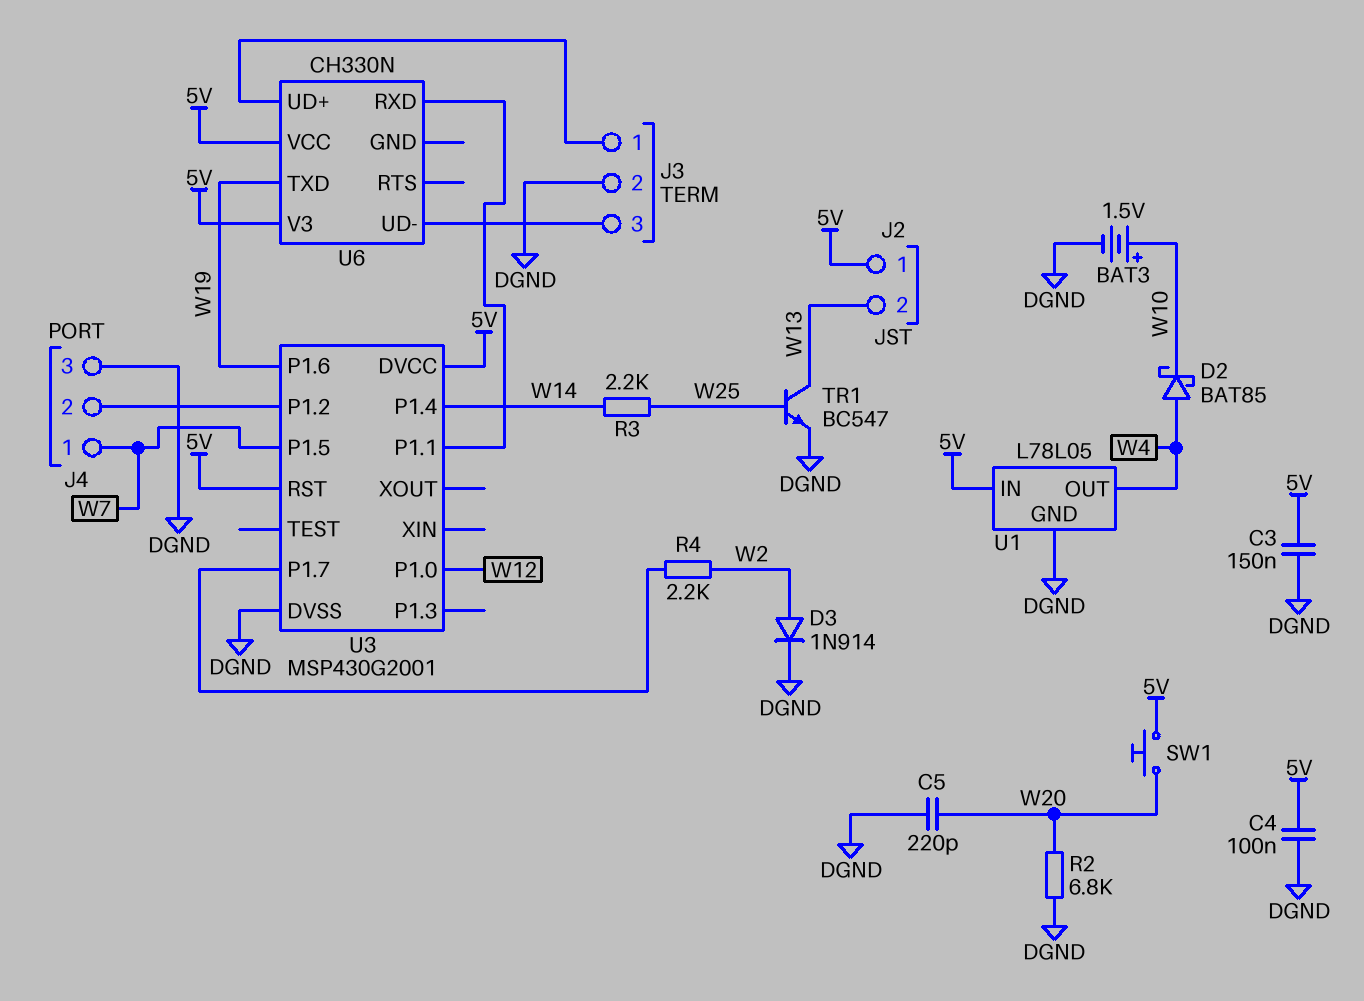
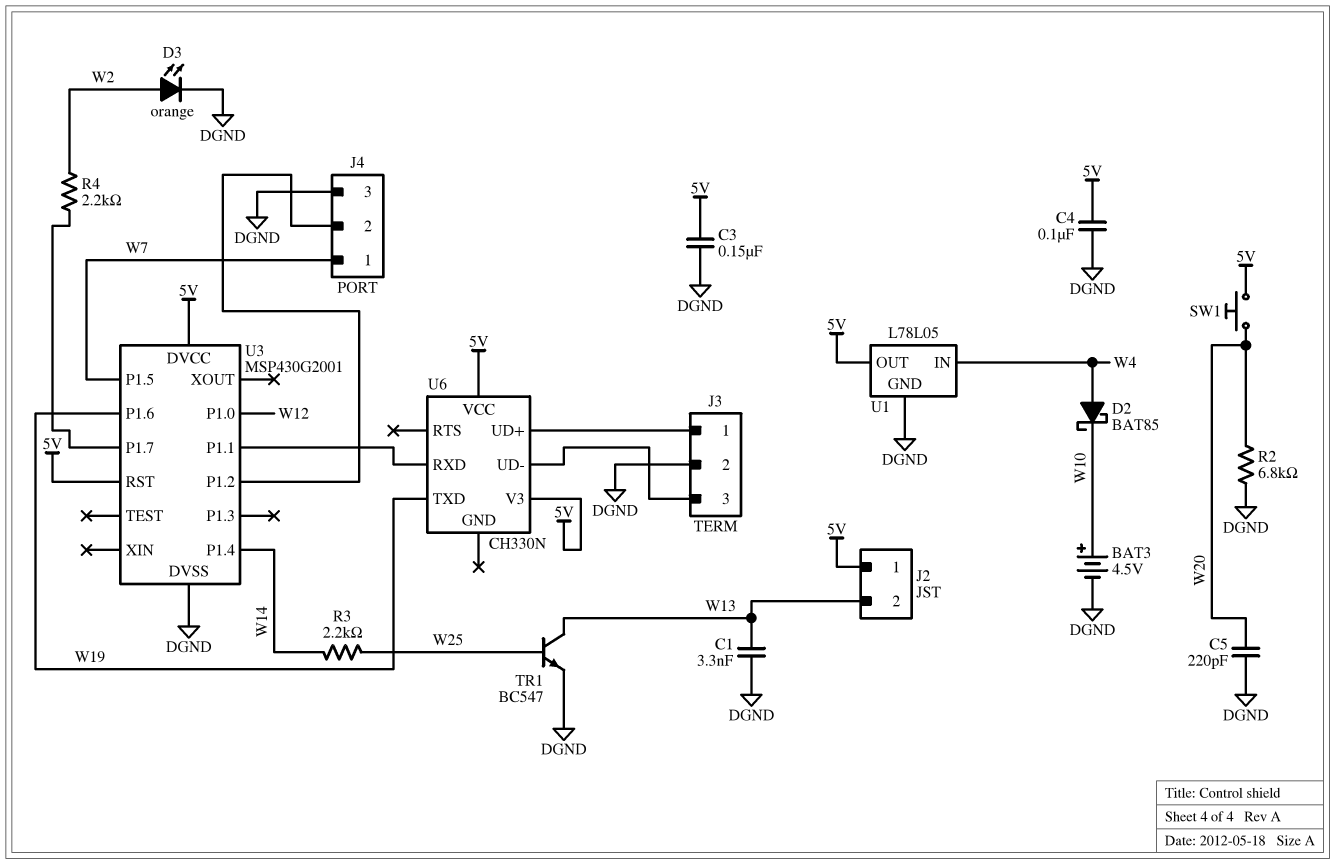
BAT3: 1.5V (plus W10, minus DGND) -> 4.5V (plus W10, minus DGND)
C1: none -> 3.3nF (DGND, W13)
D3: diode 1N914 (A W2, K DGND) -> LED orange (A W2, K DGND)
U1 pin IN: 5V -> W4
U1 pin OUT: W4 -> 5V

